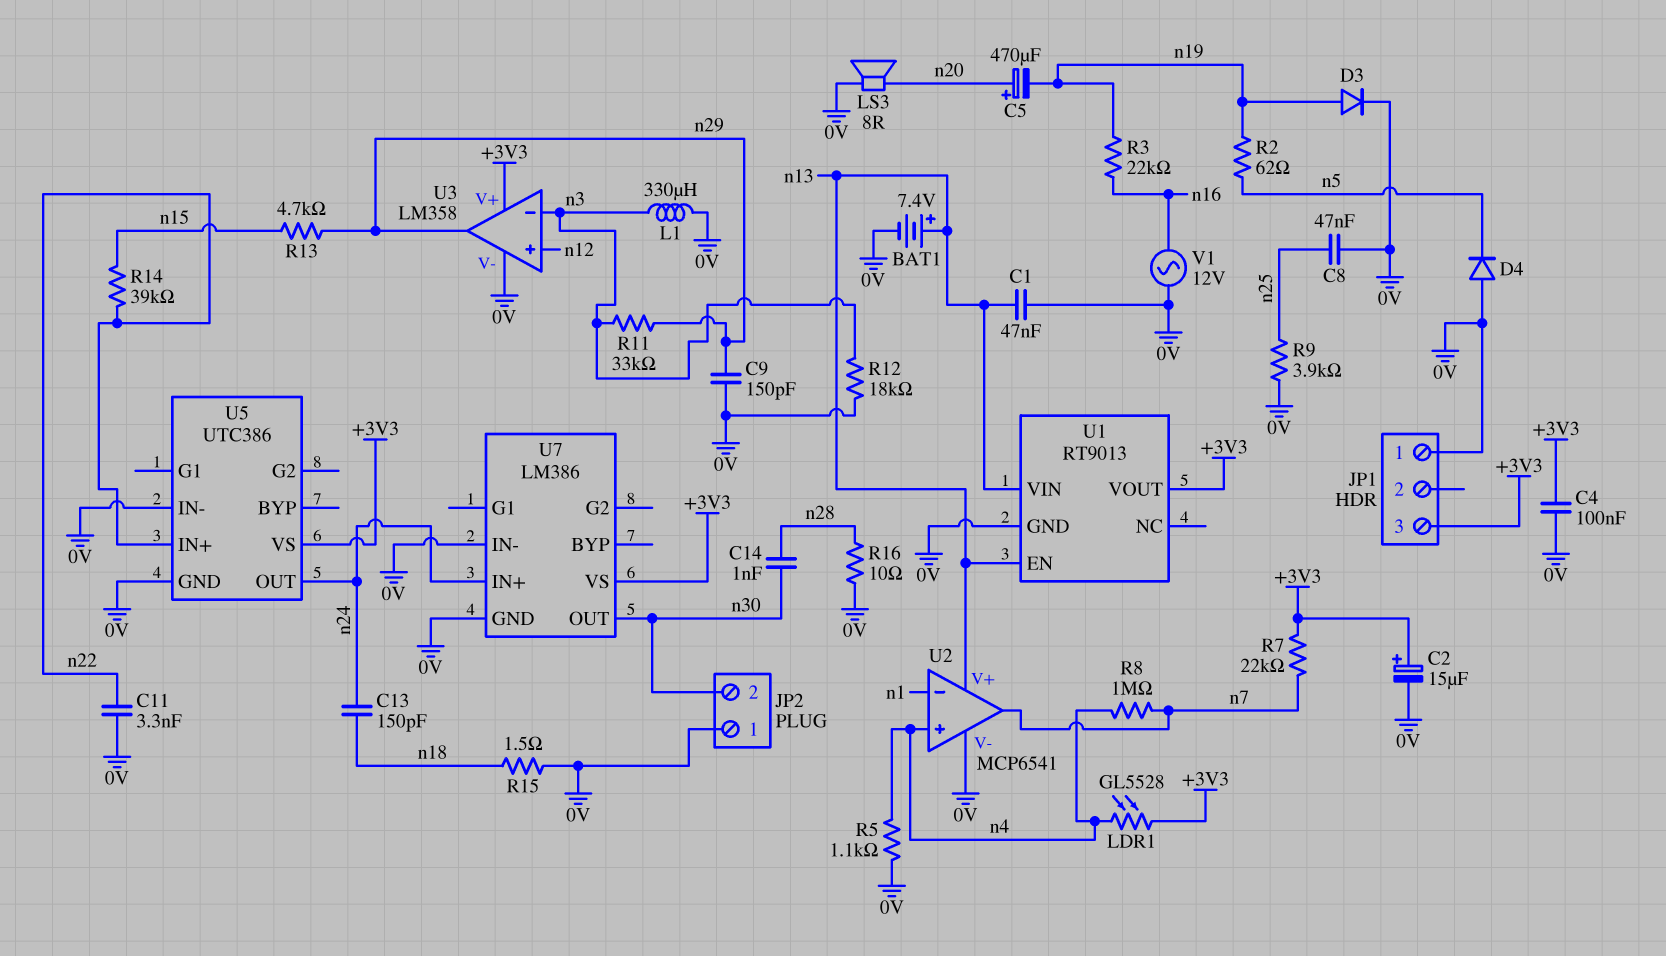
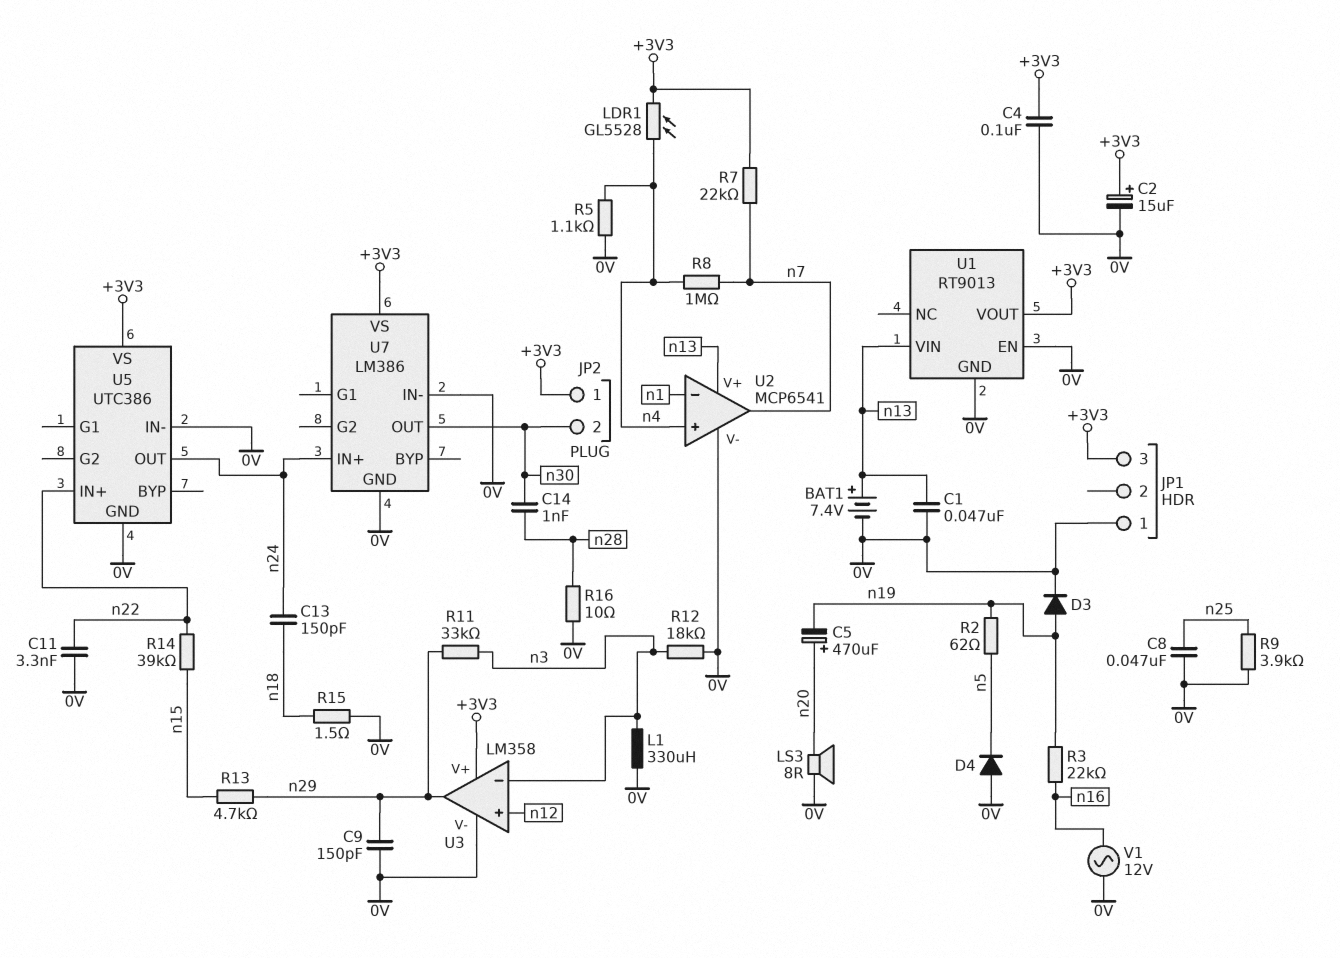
JP2 pin 1: 0V -> +3V3
U1 pin EN: n13 -> 0V

